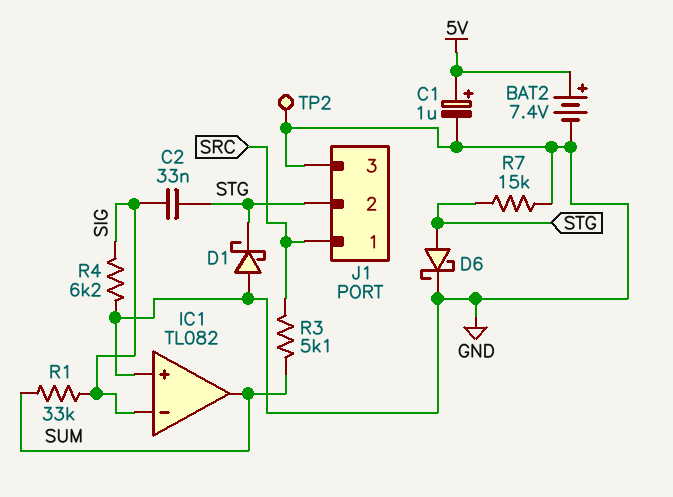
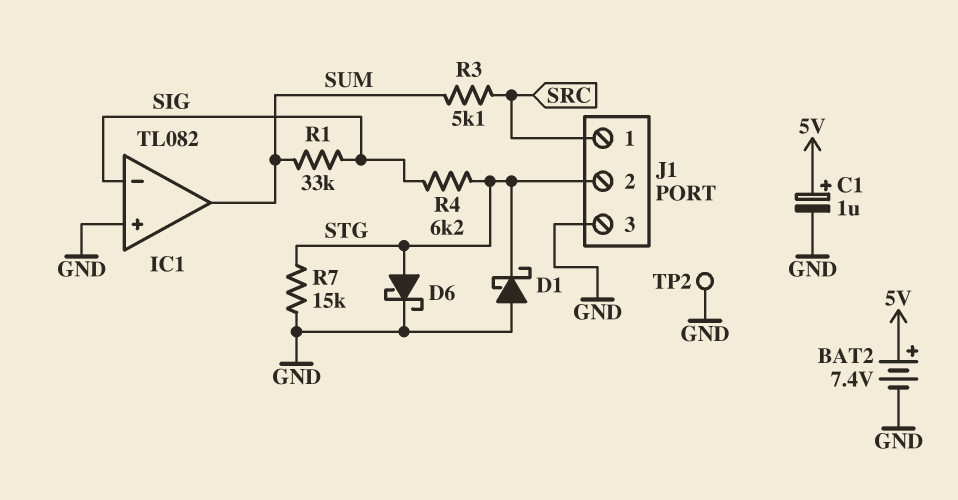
C2: 33nF (SIG, STG) -> none
R4: 6.2k (GND, SIG) -> 6.2k (SIG, STG)

